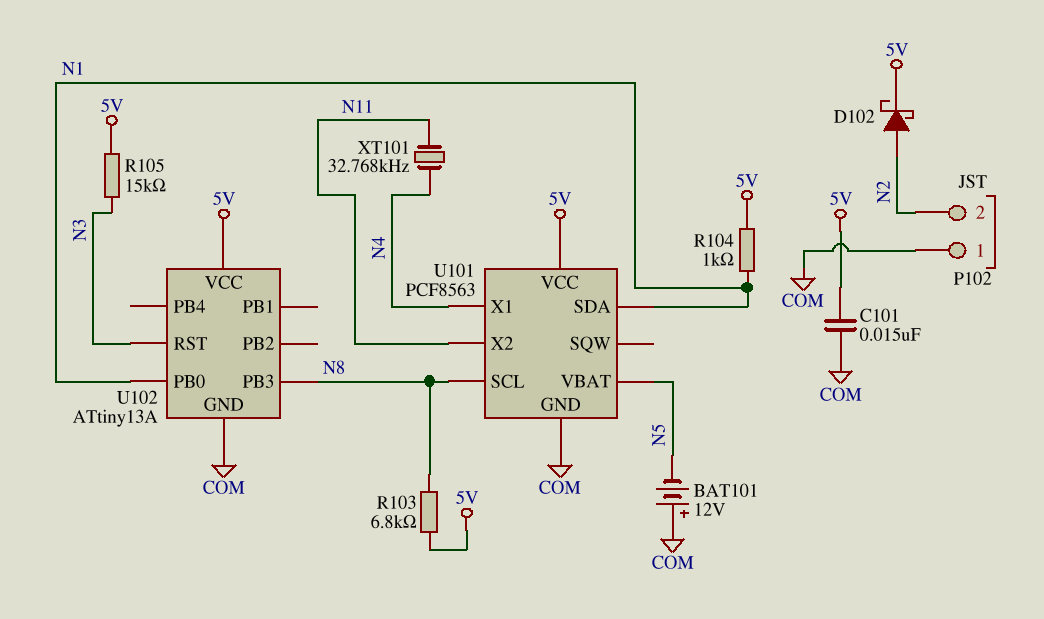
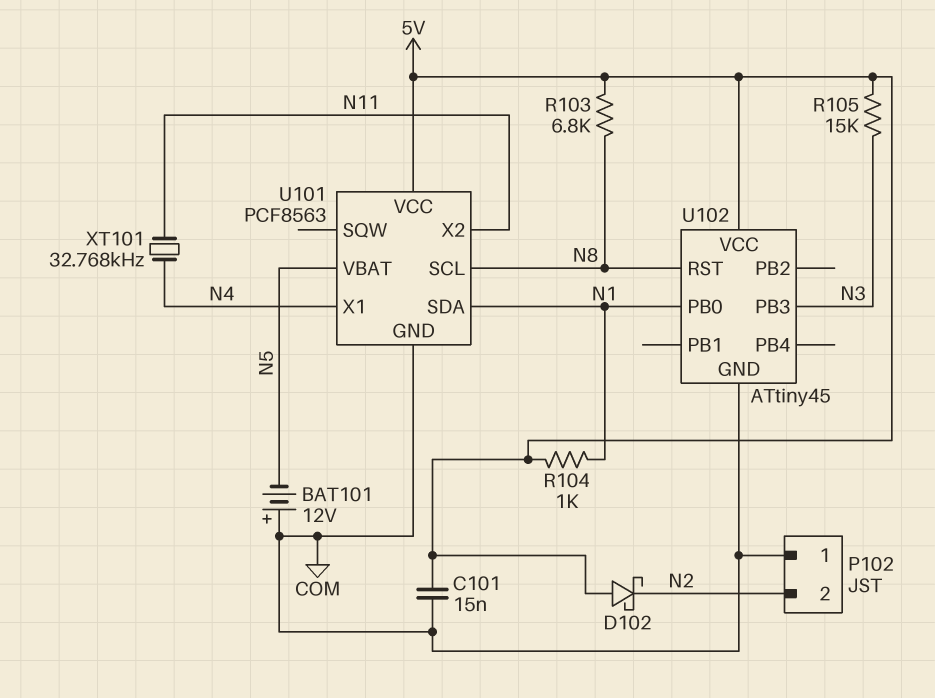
D102: schottky (A N2, K 5V) -> schottky (A 5V, K N2)
U102: ATtiny13A -> ATtiny45
U102 pin PB3: N8 -> N3
U102 pin RST: N3 -> N8

